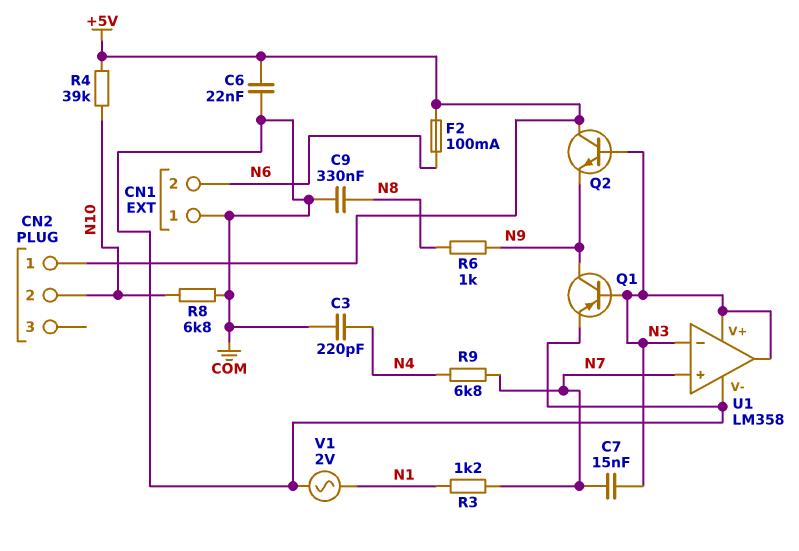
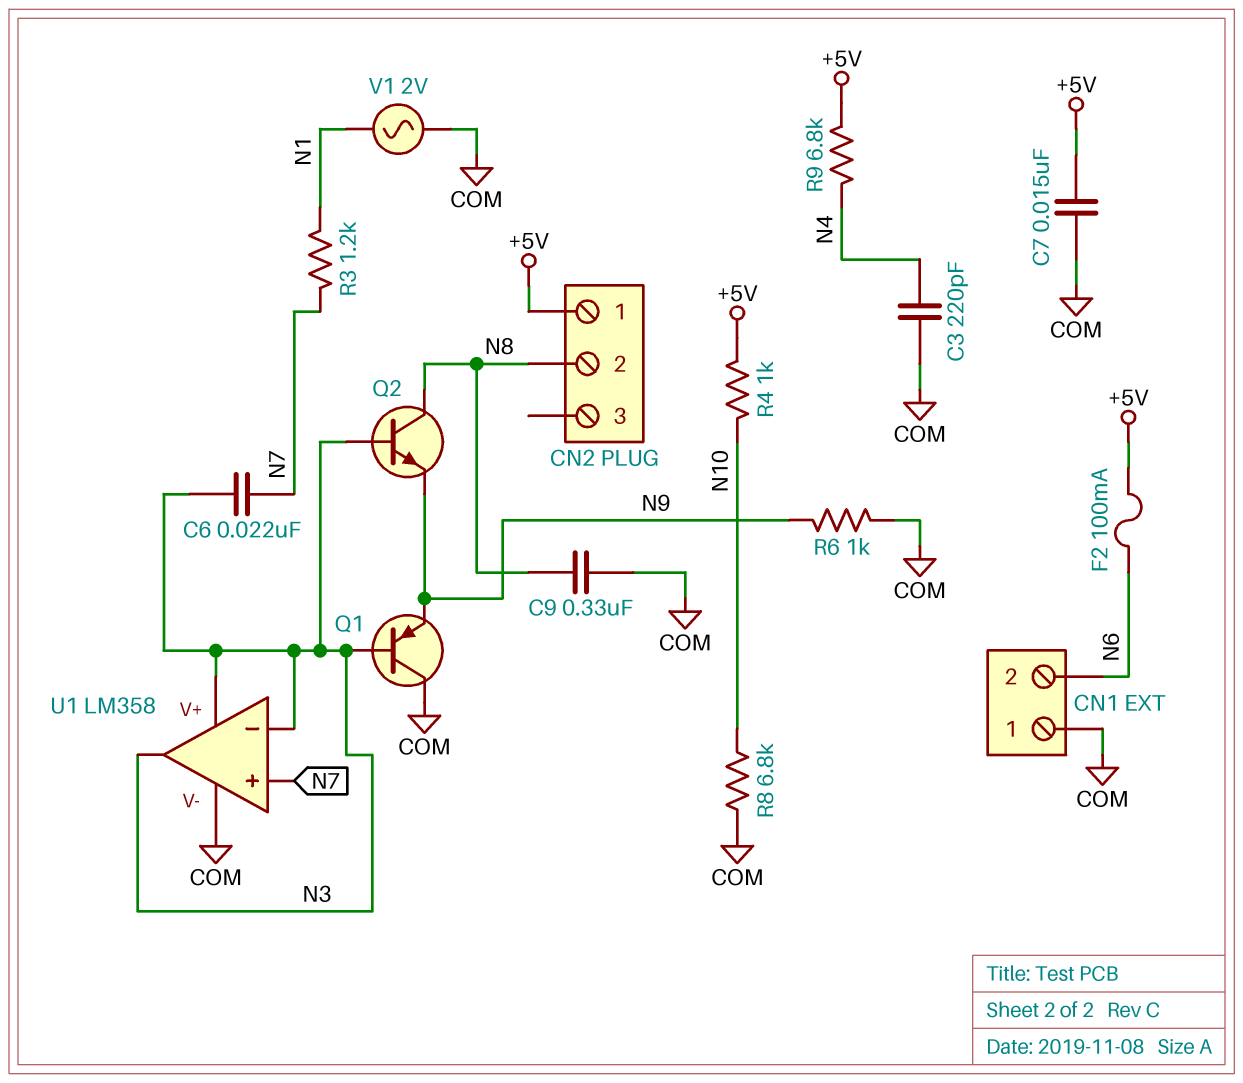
C6: 22nF (+5V, COM) -> 22nF (N3, N7)
C7: 15nF (N3, N7) -> 15nF (+5V, COM)
CN2 pin 2: N10 -> N8
Q1: PNP (B N3, C N9, E COM) -> PNP (B N3, C COM, E N9)
Q2: NPN (B N3, C +5V, E N9) -> NPN (B N3, C N8, E N9)
R4: 39k (+5V, N10) -> 1k (+5V, N10)
R6: 1k (N8, N9) -> 1k (COM, N9)
R9: 6.8k (N4, N7) -> 6.8k (+5V, N4)

